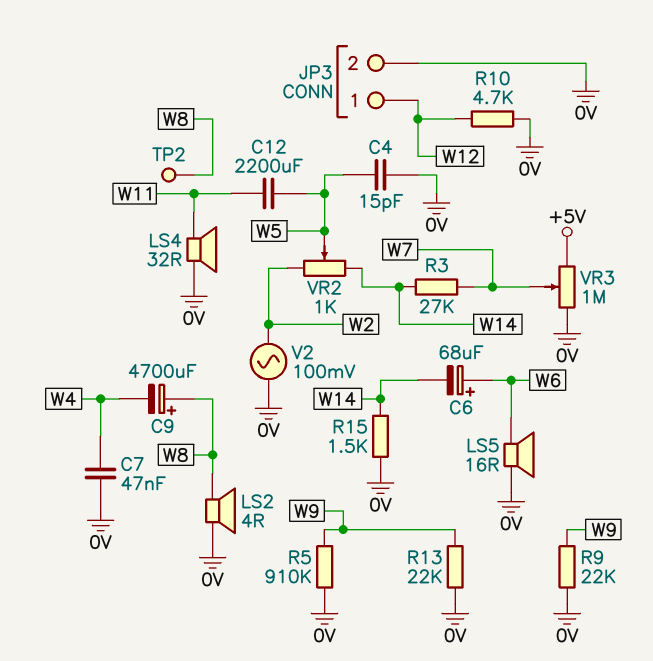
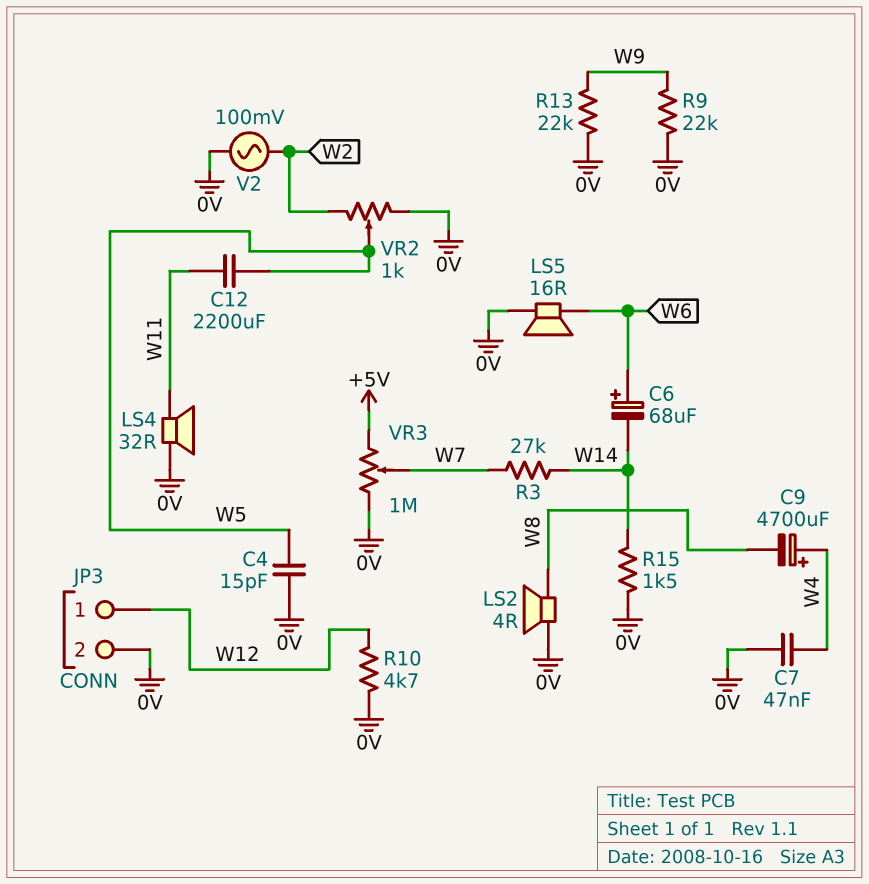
C9: 4700uF (plus W8, minus W4) -> 4700uF (plus W4, minus W8)
R5: 910k (0V, W9) -> none
TP2: test point (W8) -> none
VR2: 1k (W2, W14, wiper W5) -> 1k (0V, W2, wiper W5)

